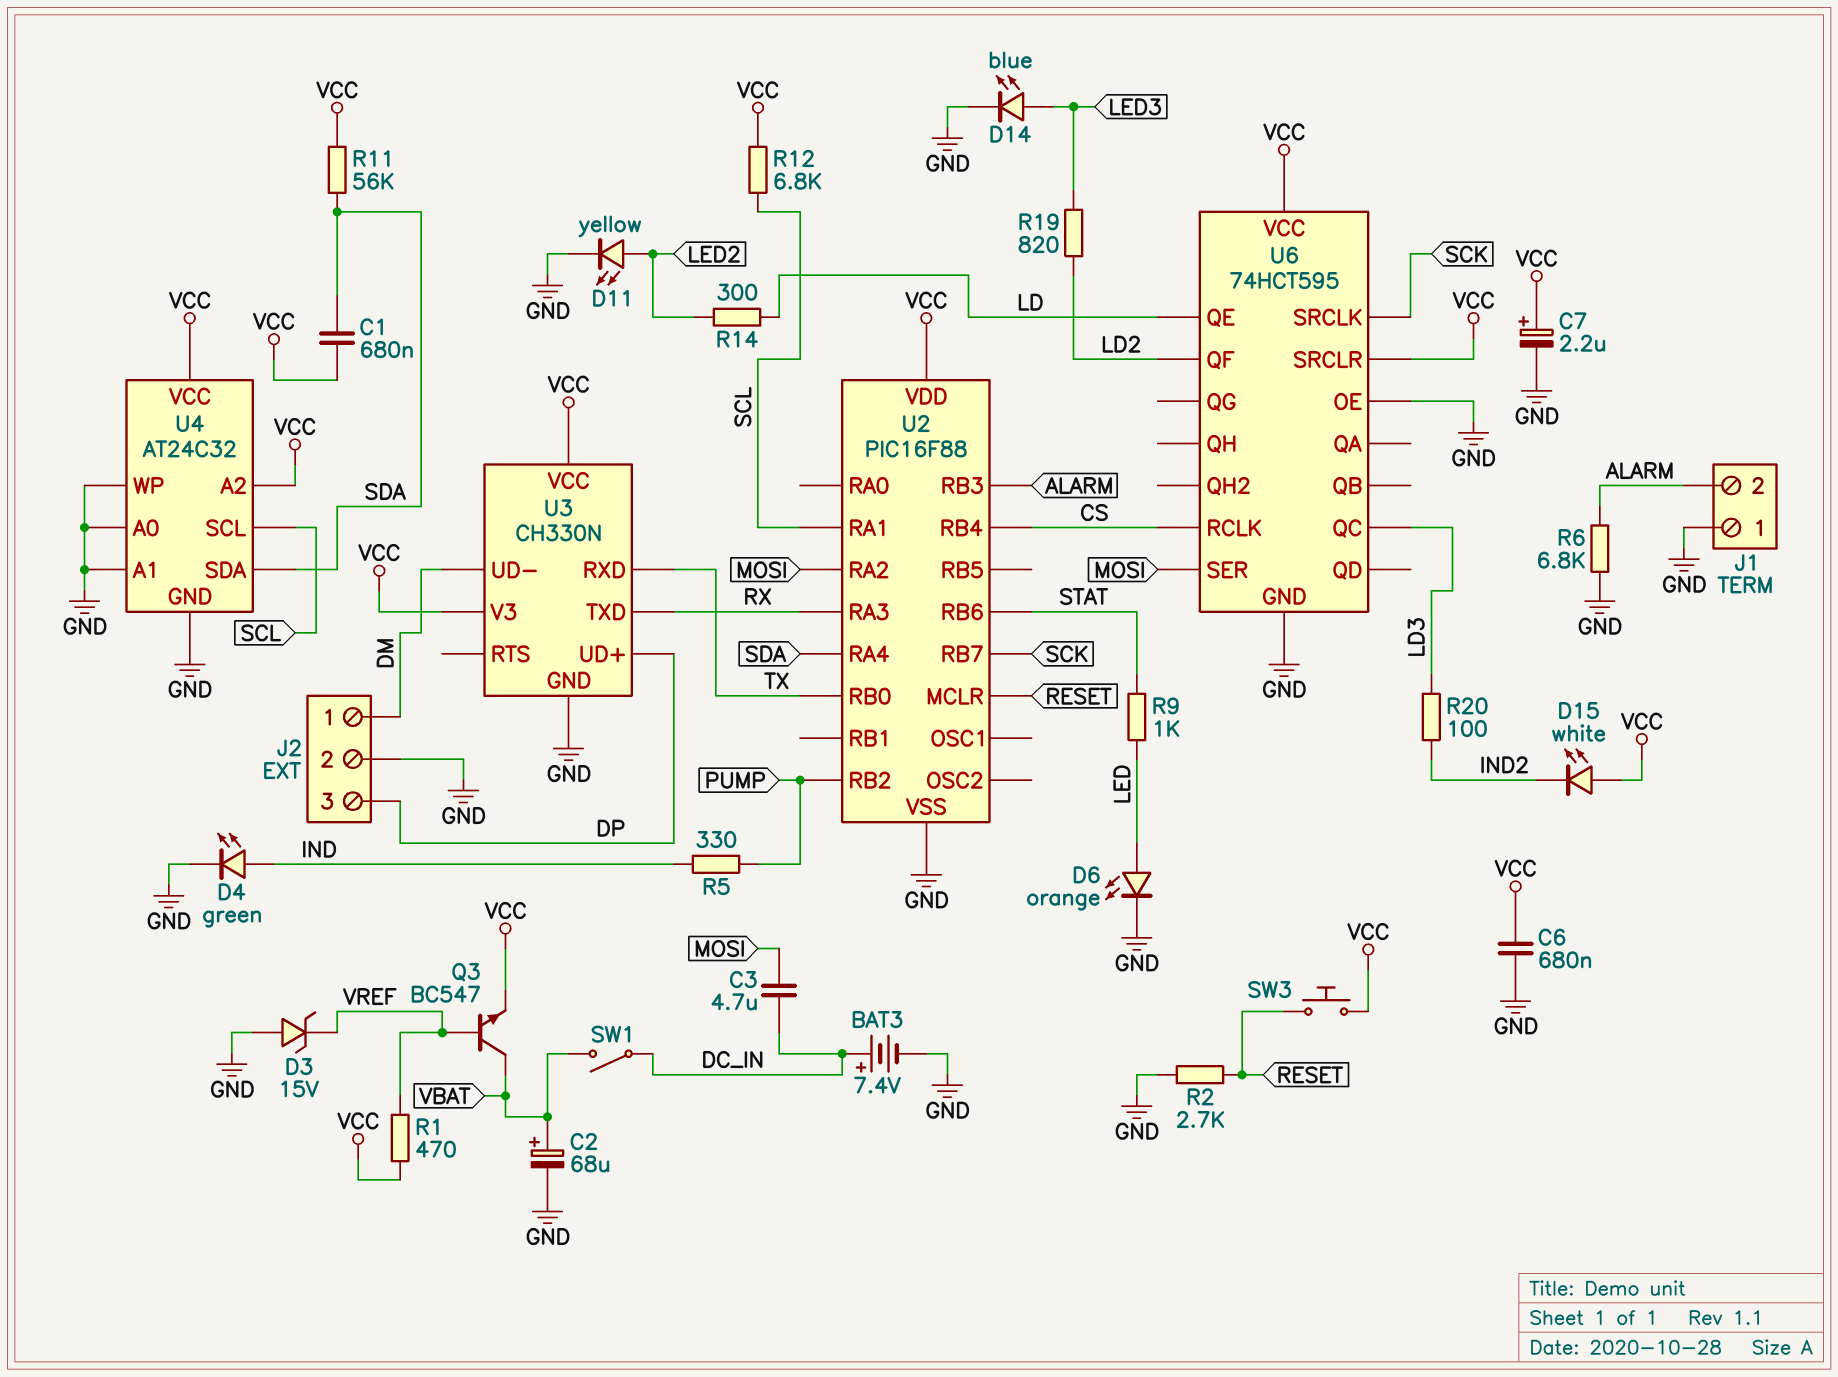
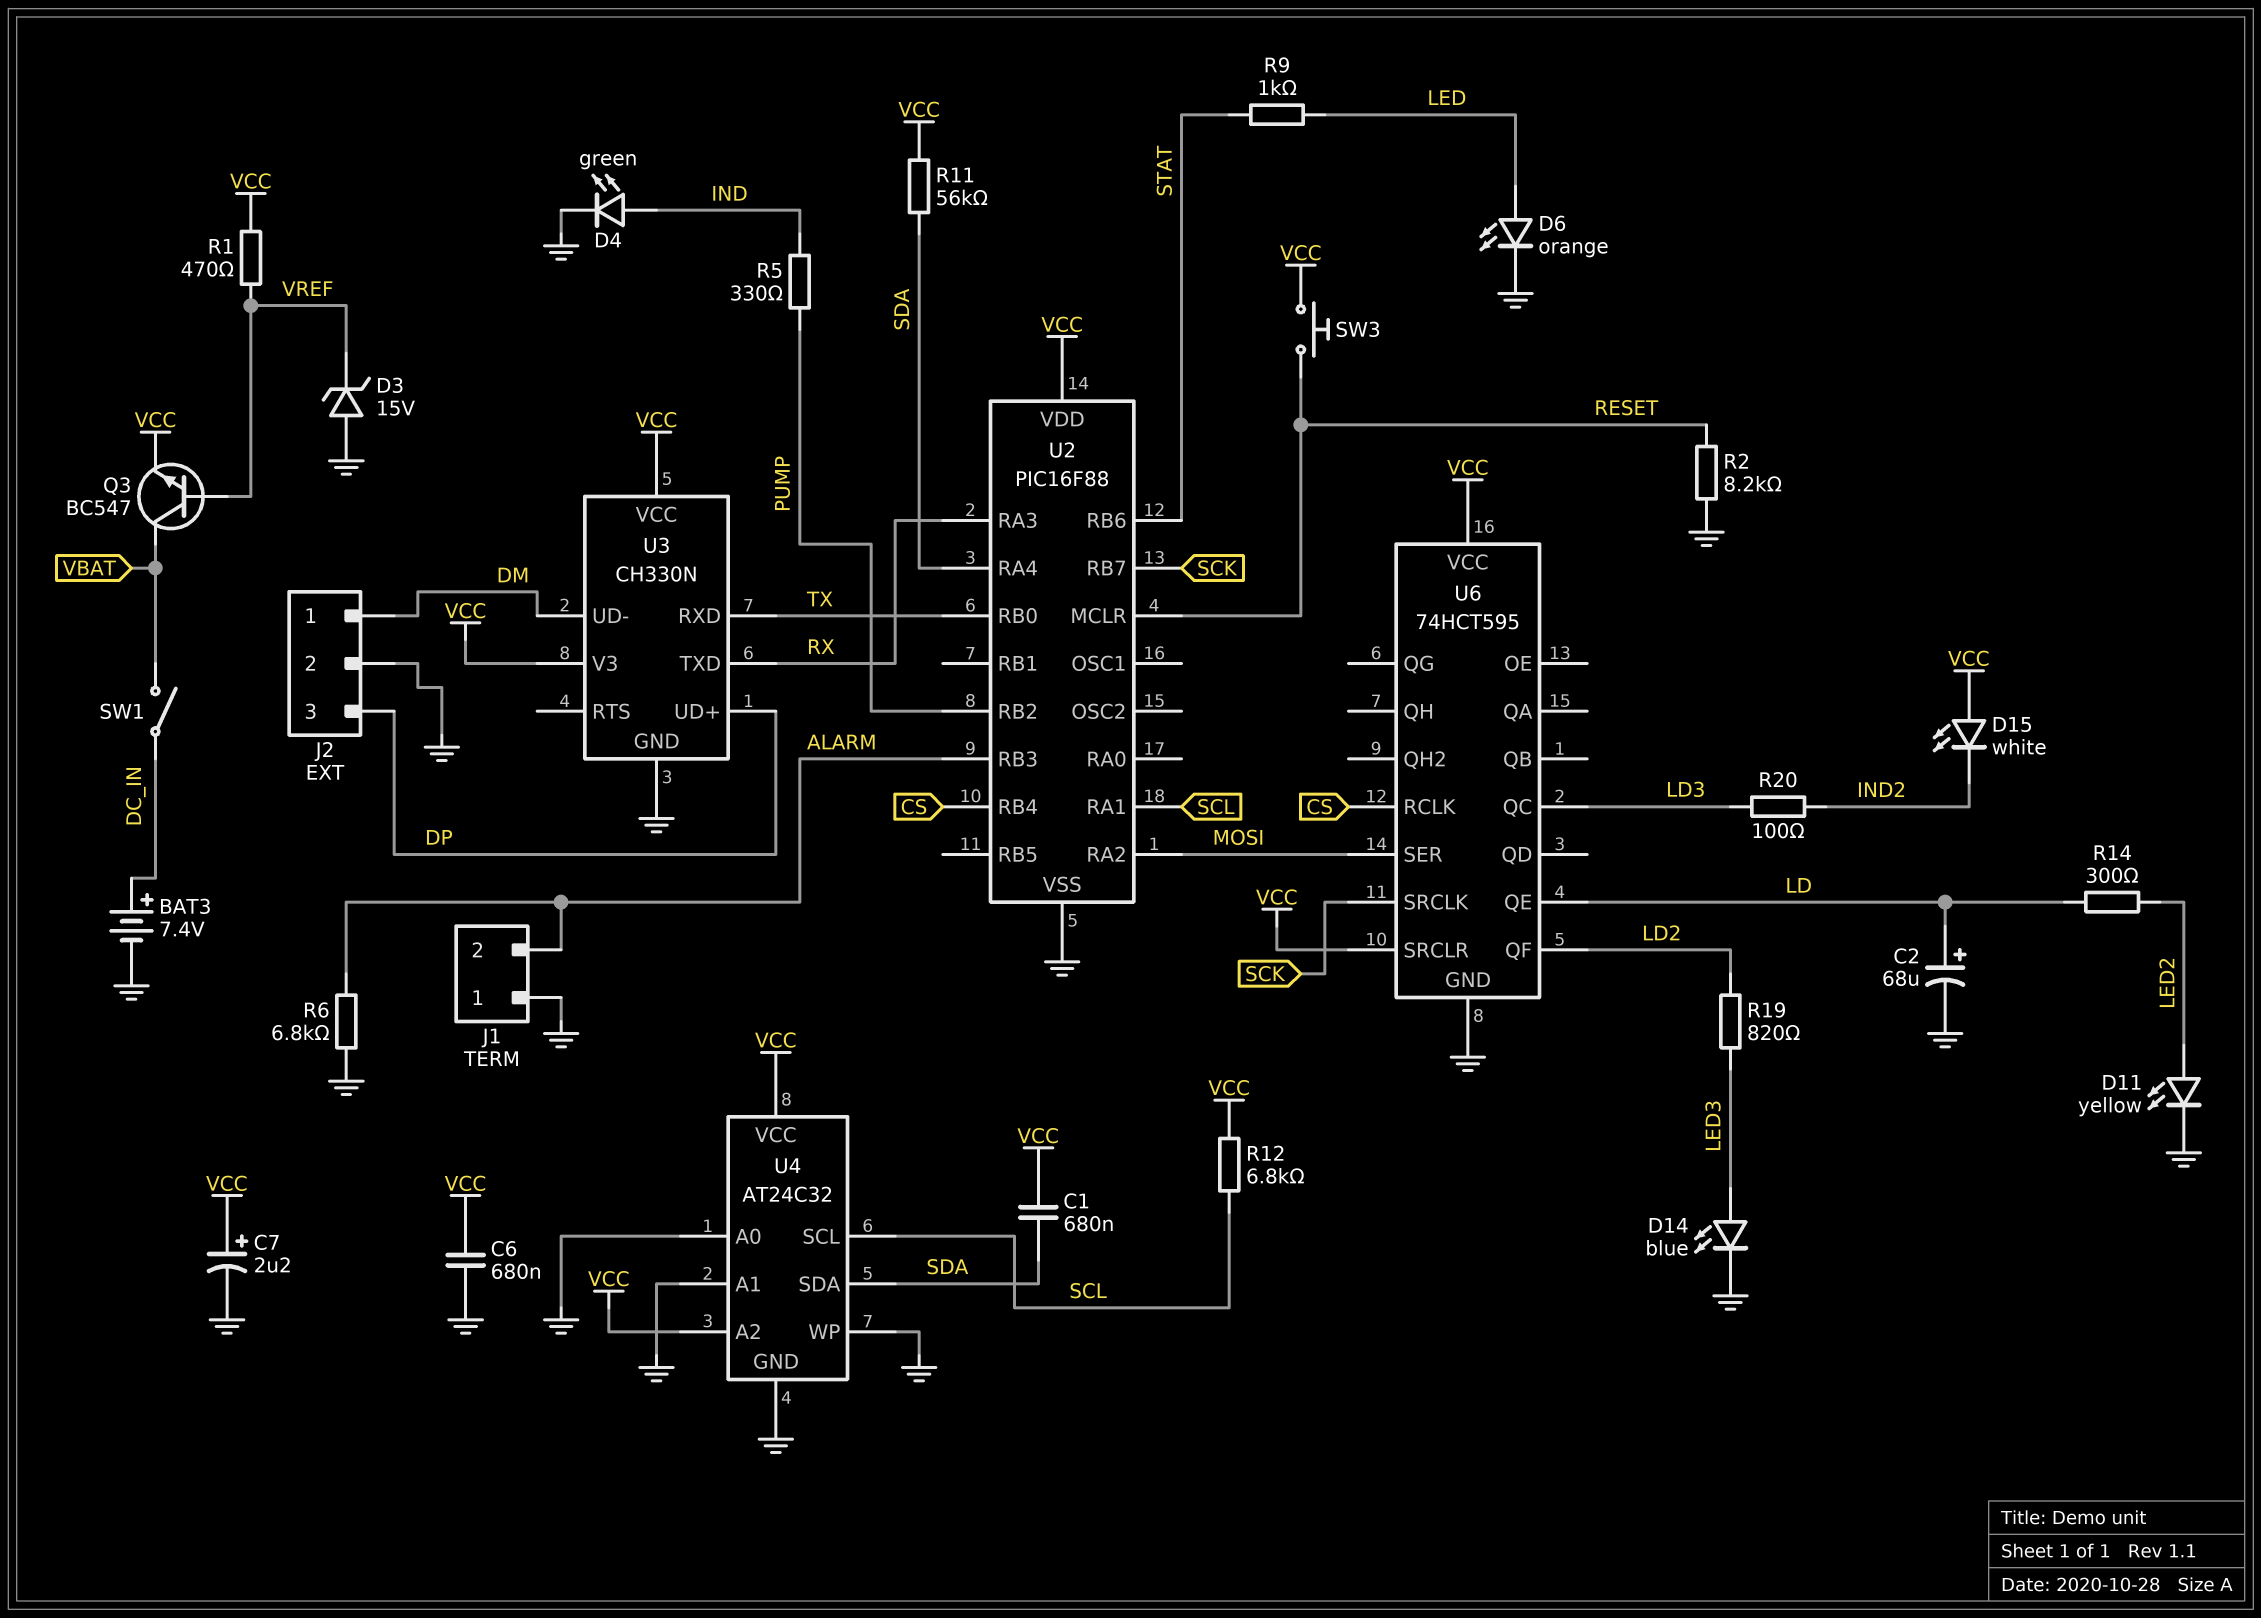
C2: 68uF (plus VBAT, minus GND) -> 68uF (plus LD, minus GND)
C3: 4.7uF (DC_IN, MOSI) -> none
R2: 2.7k (GND, RESET) -> 8.2k (GND, RESET)
U6 pin OE: GND -> none

